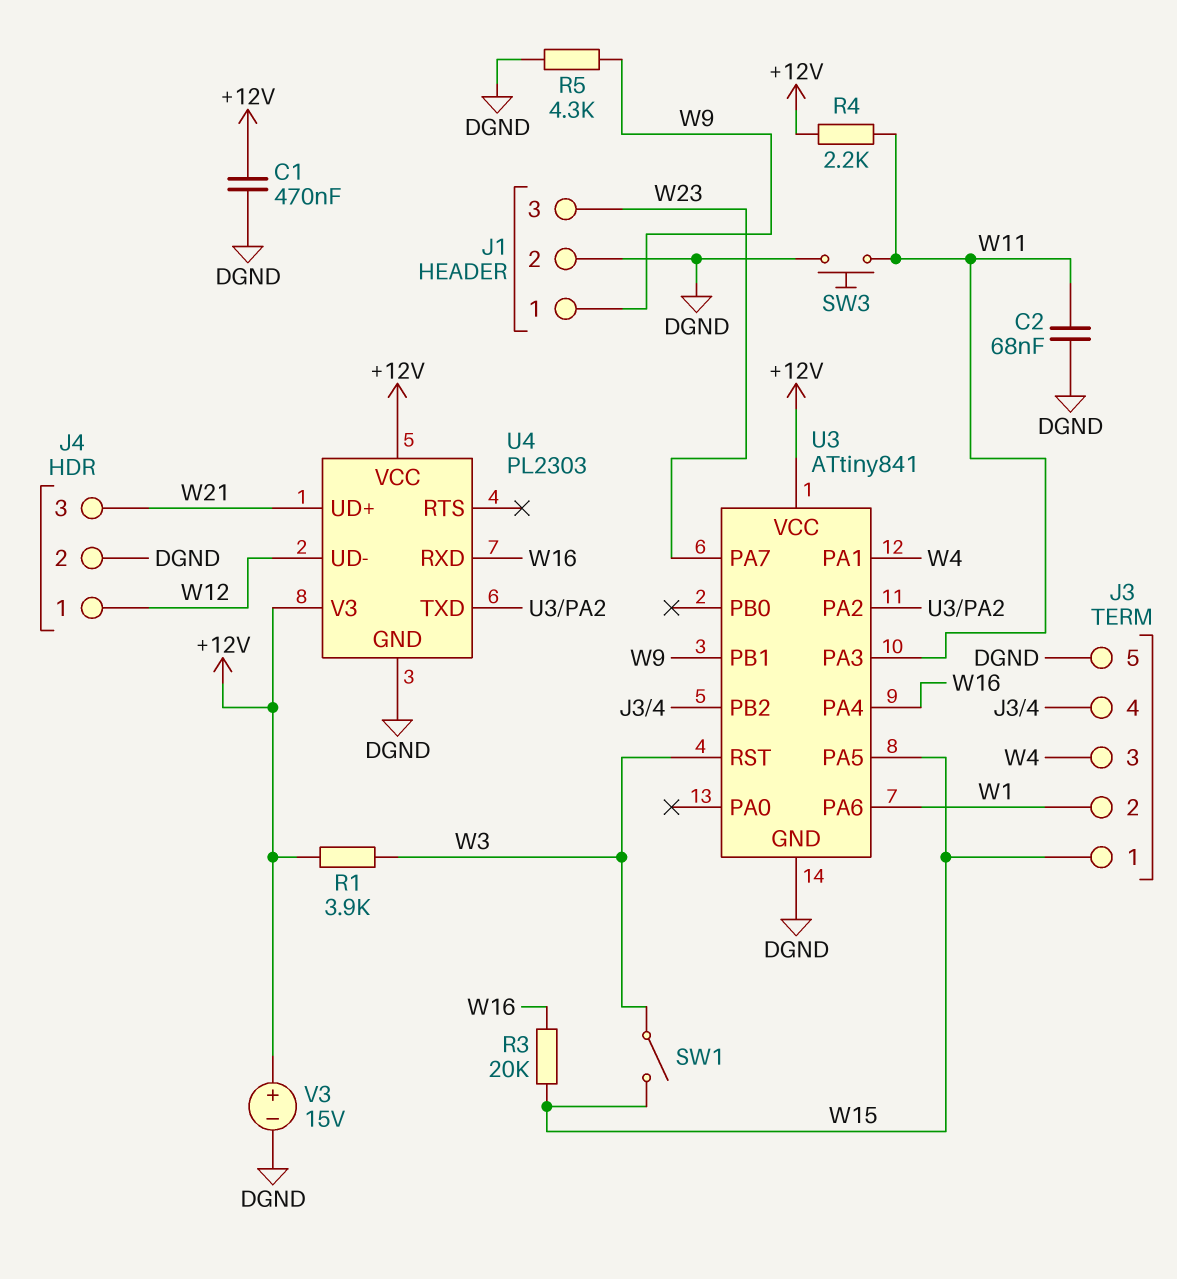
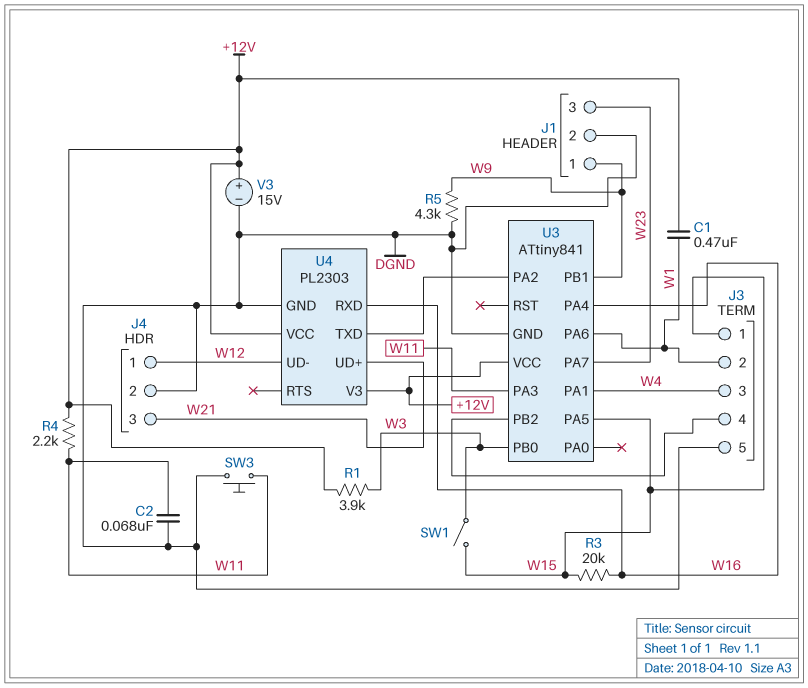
C1: 470nF (+12V, DGND) -> 470nF (+12V, W1)
U3 pin PB0: none -> W3
U3 pin RST: W3 -> none

